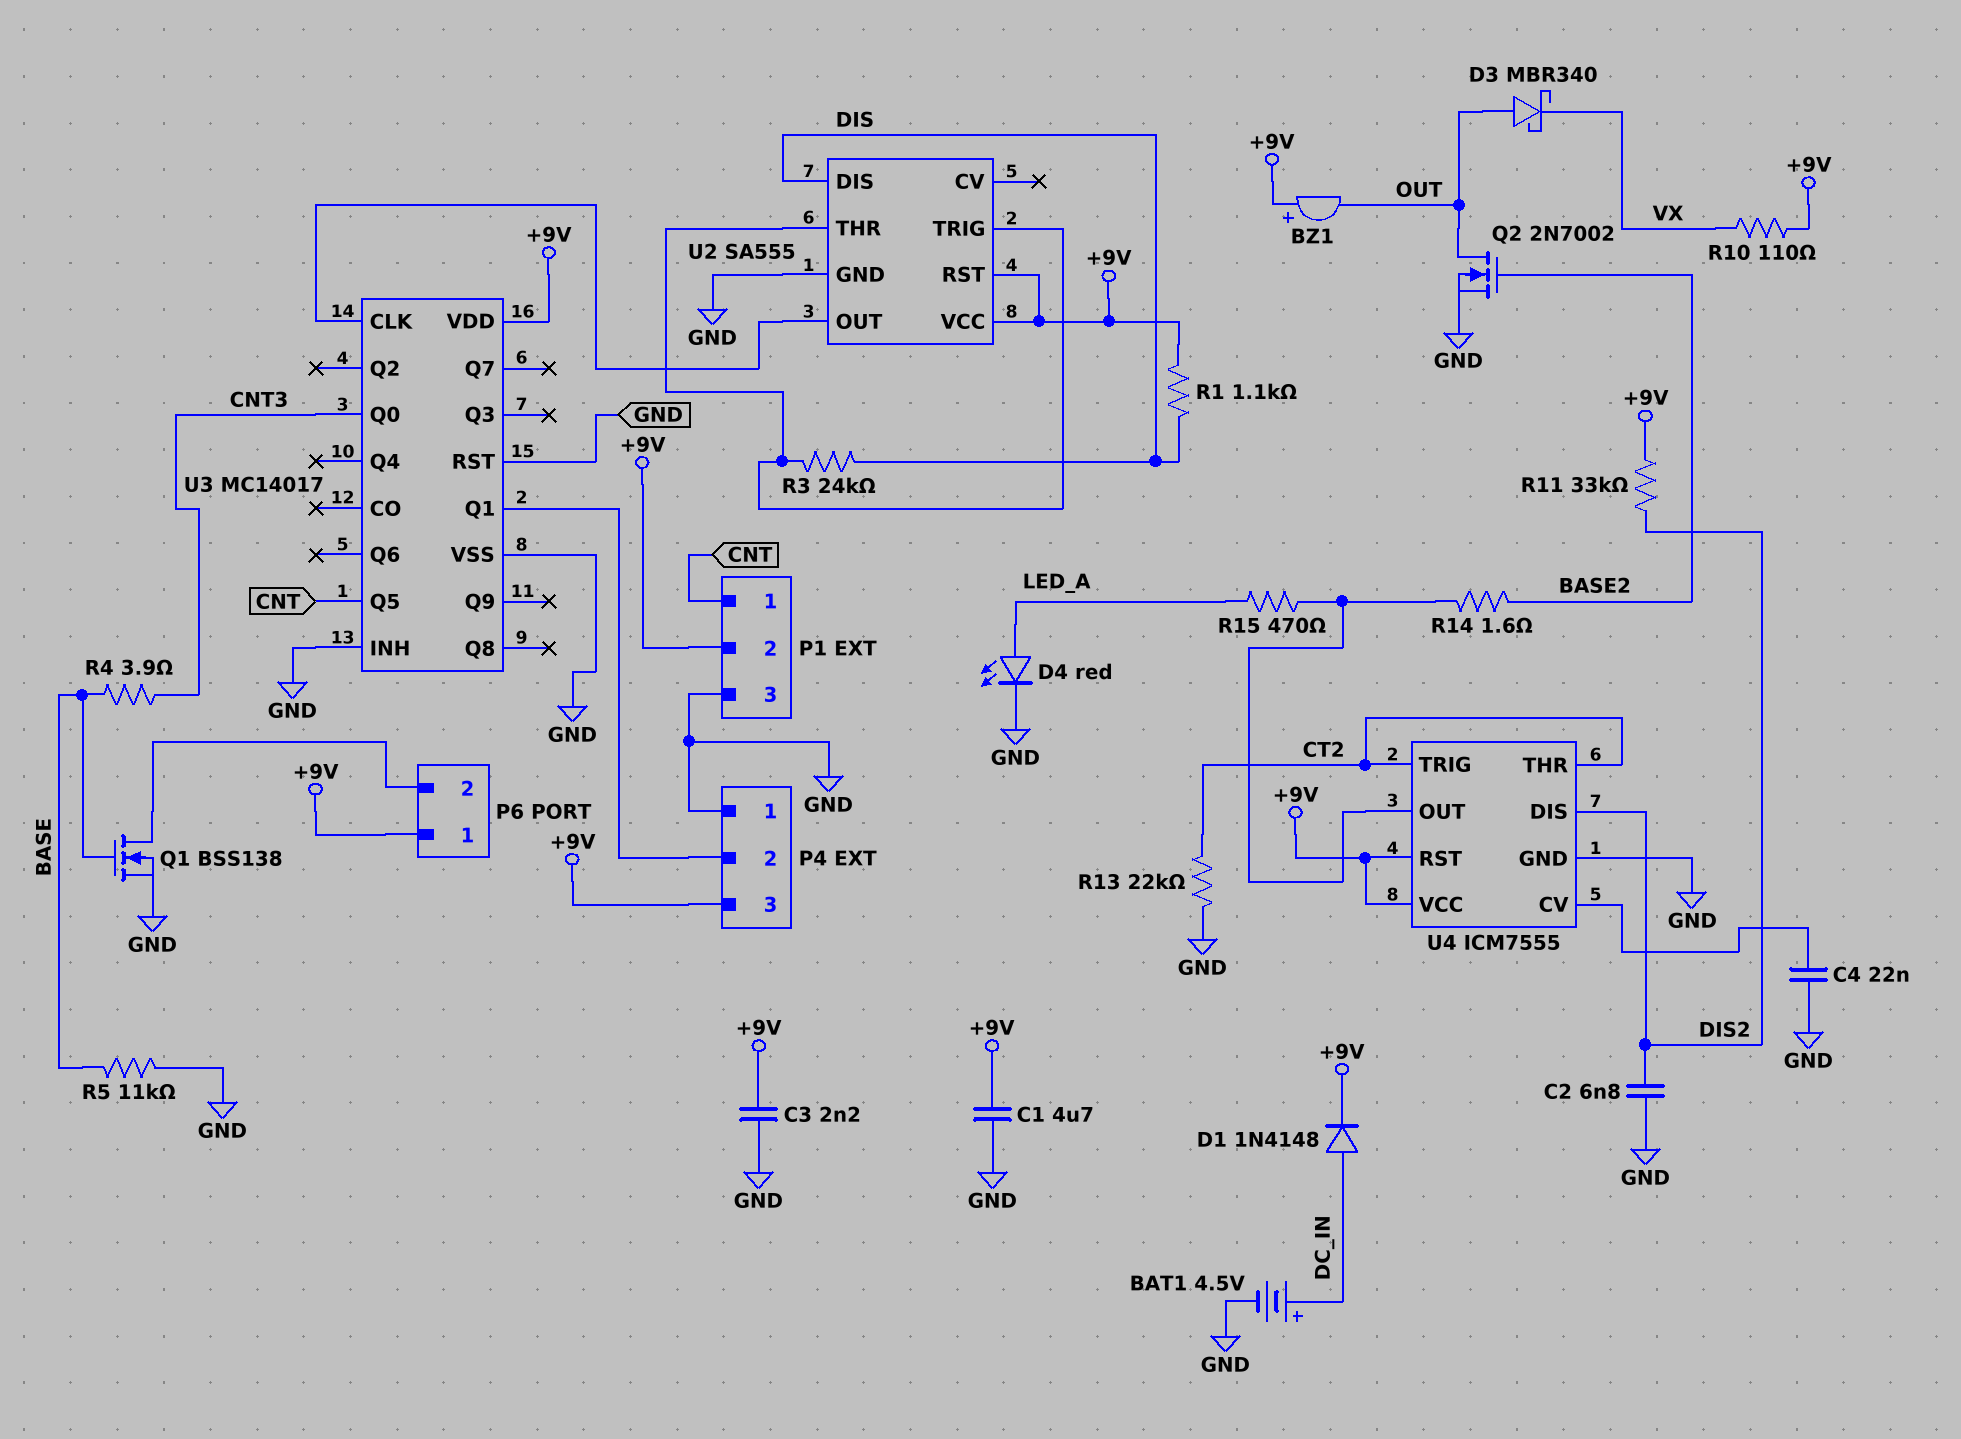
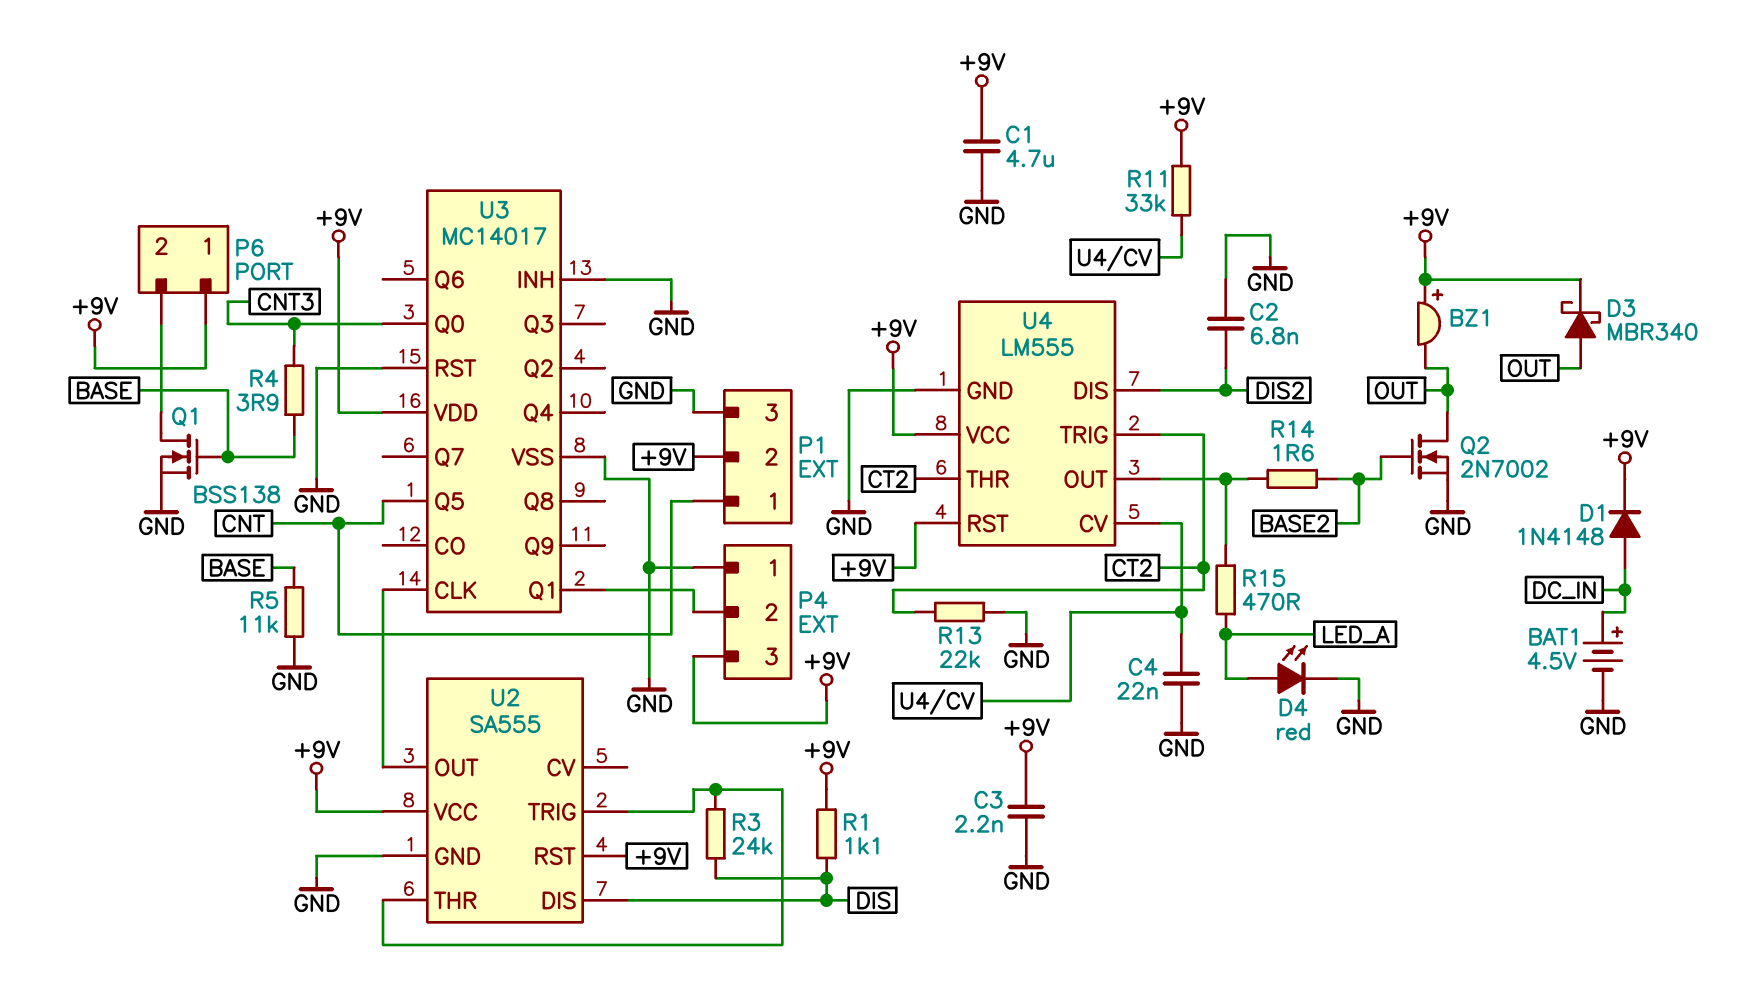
D3: schottky MBR340 (A OUT, K VX) -> schottky MBR340 (A OUT, K +9V)
R10: 110 (+9V, VX) -> none
R11: 33k (+9V, DIS2) -> 33k (+9V, U4/CV)
U4: ICM7555 -> LM555

